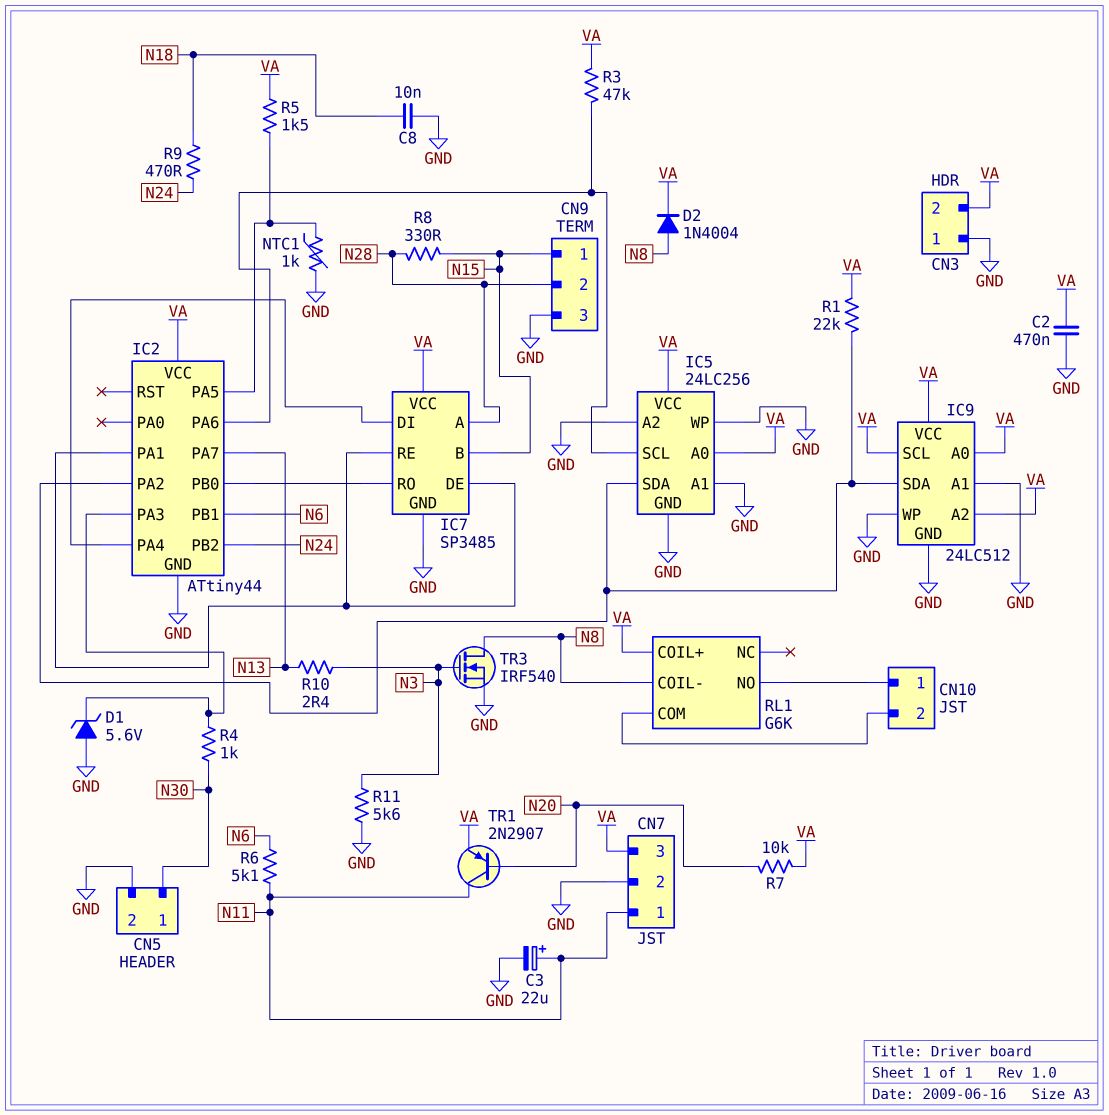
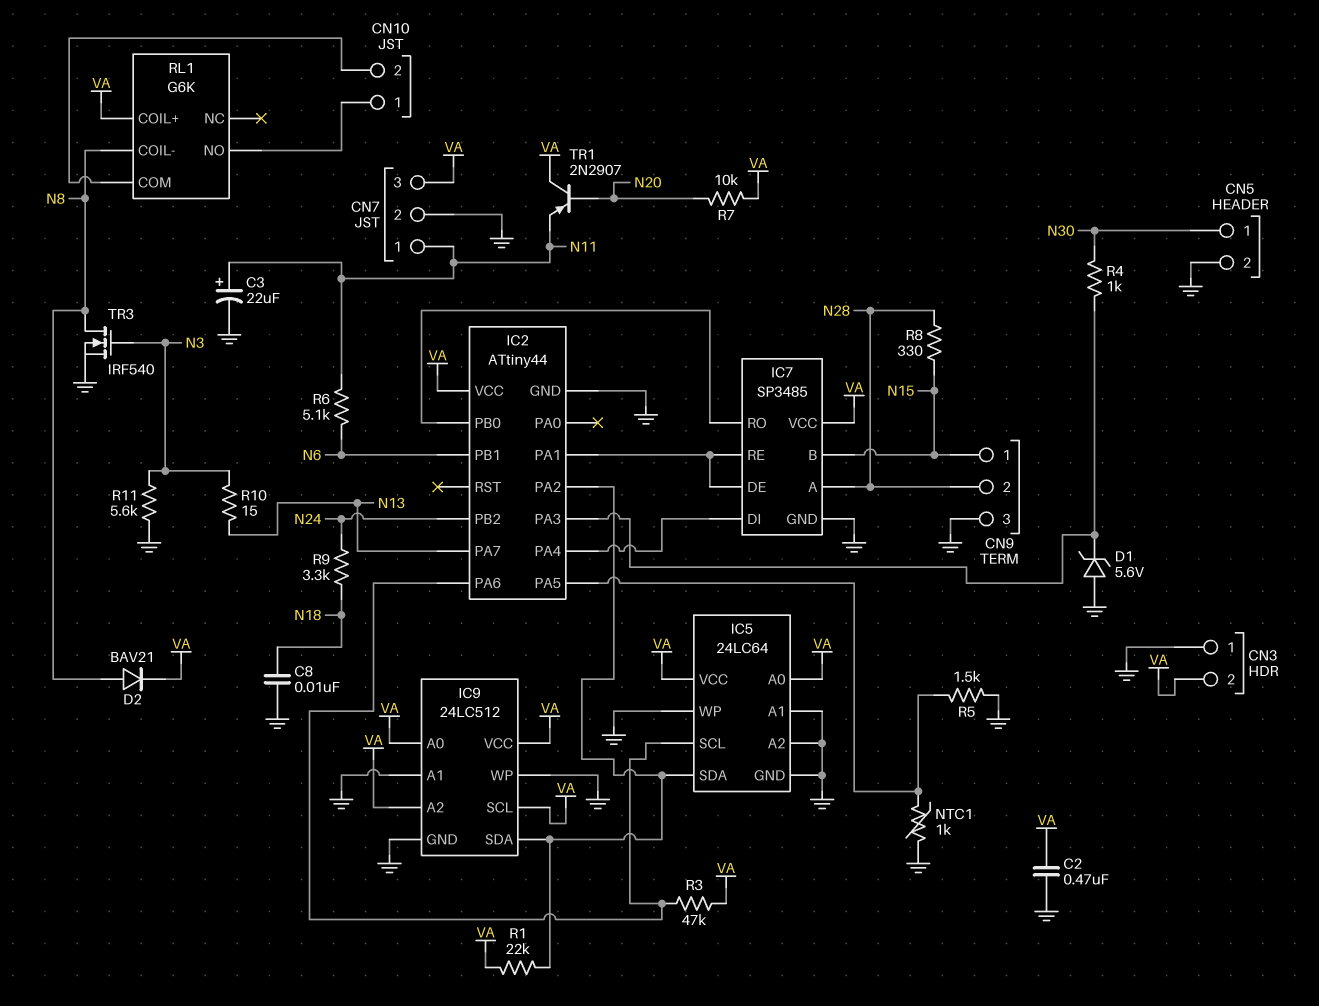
D2: diode 1N4004 (A N8, K VA) -> diode BAV21 (A N8, K VA)
IC5: 24LC256 -> 24LC64
R5: 1.5k (IC2/PA5, VA) -> 1.5k (GND, IC2/PA5)
R9: 470 (N18, N24) -> 3.3k (N18, N24)
R10: 2.4 (N3, N13) -> 15 (N3, N13)
TR1: PNP 2N2907 (B N20, C N11, E VA) -> PNP 2N2907 (B N20, C VA, E N11)

